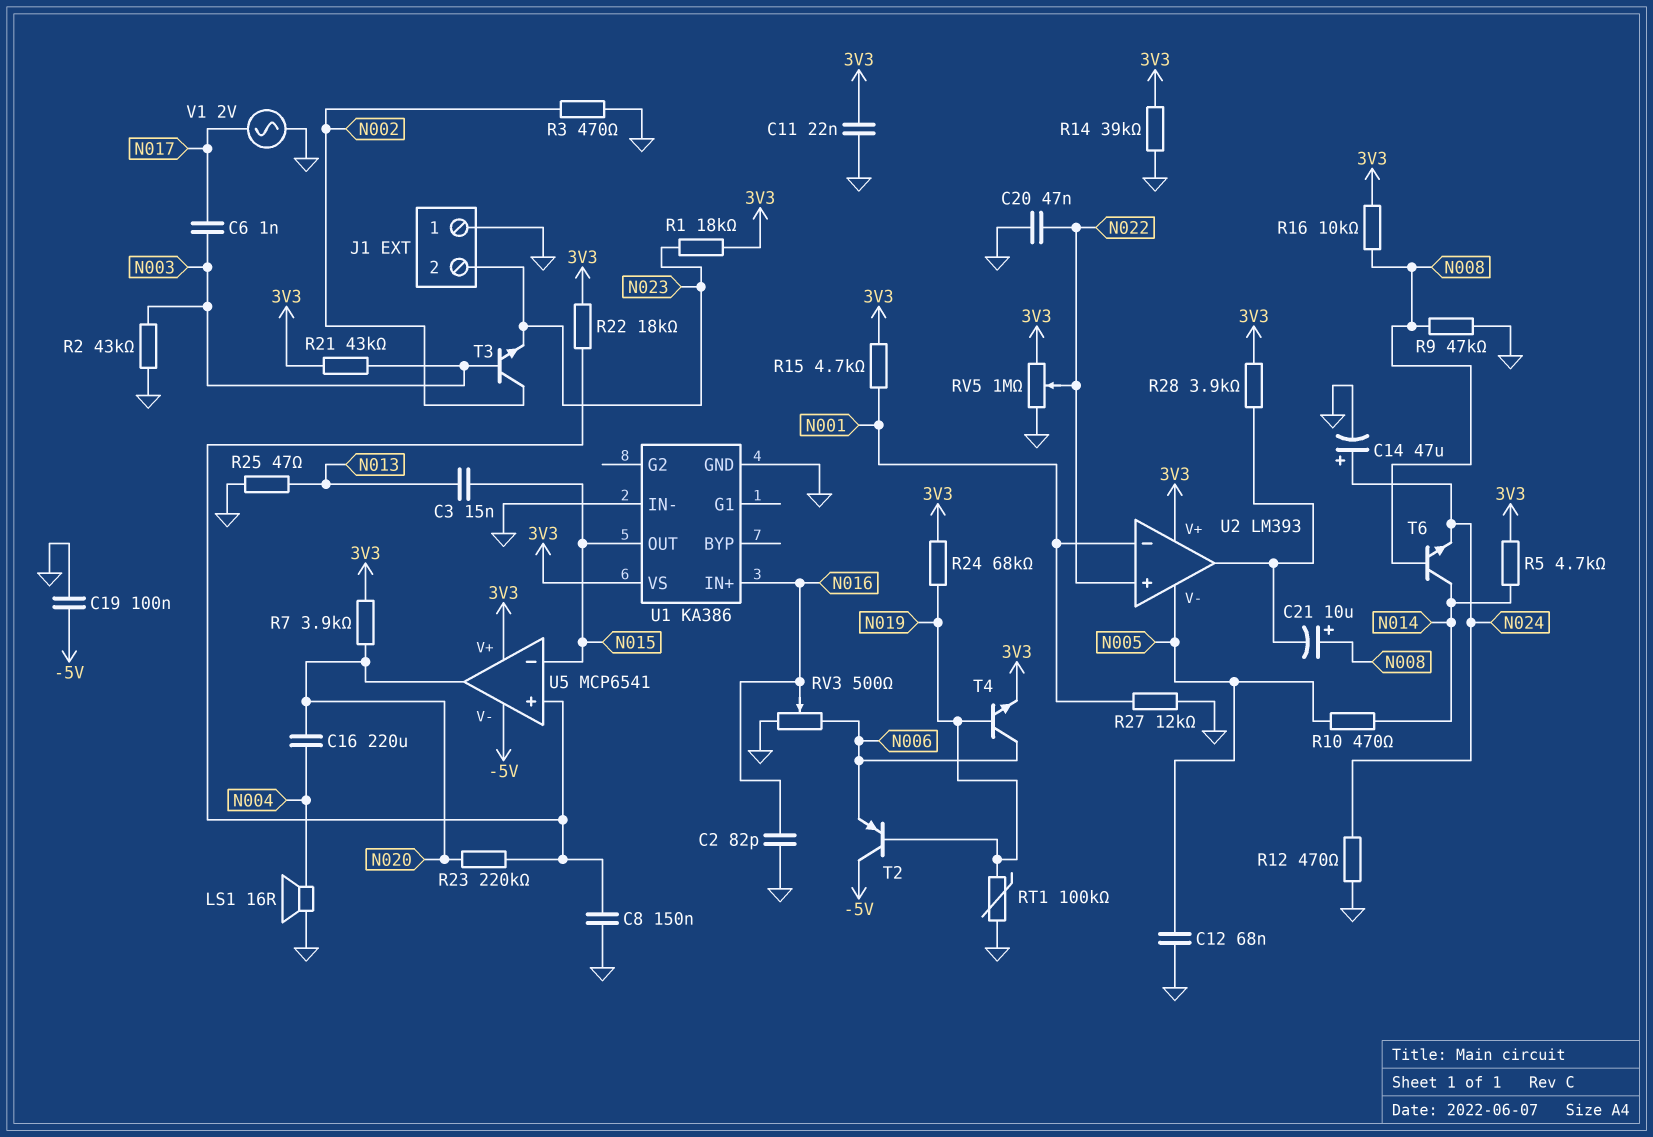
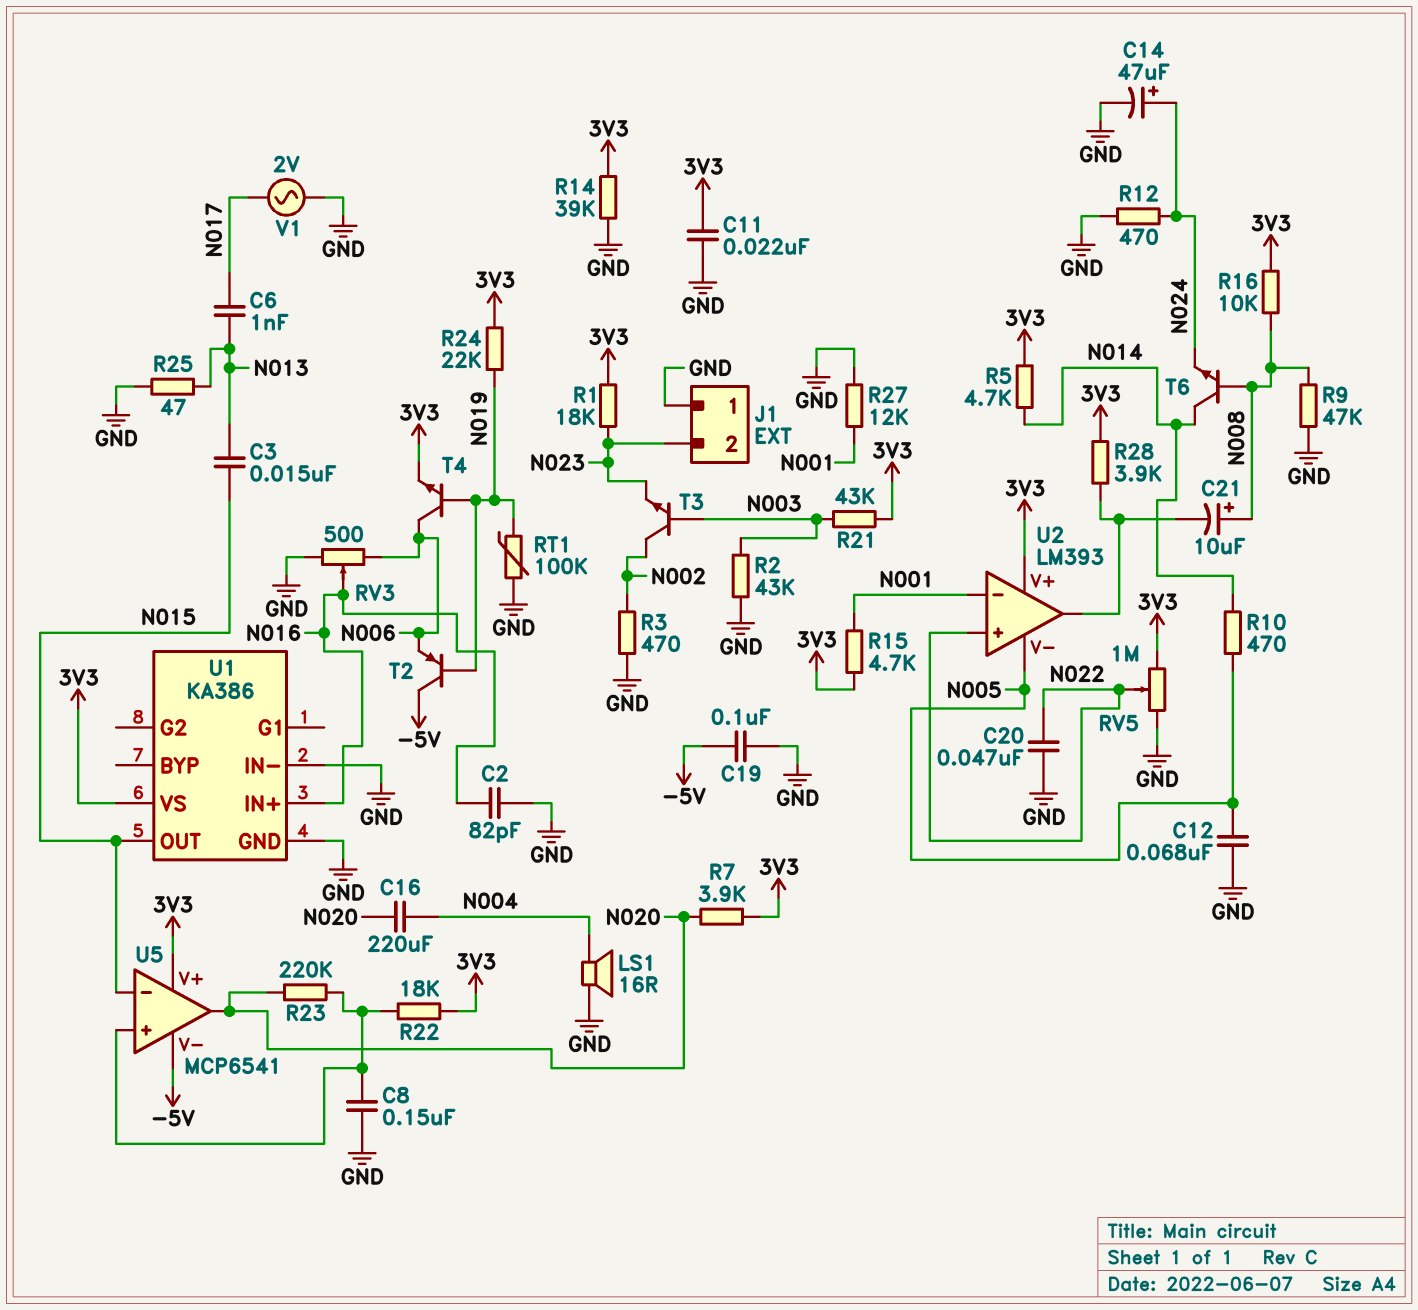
C6: 1nF (N003, N017) -> 1nF (N013, N017)
R24: 68k (3V3, N019) -> 22k (3V3, N019)

